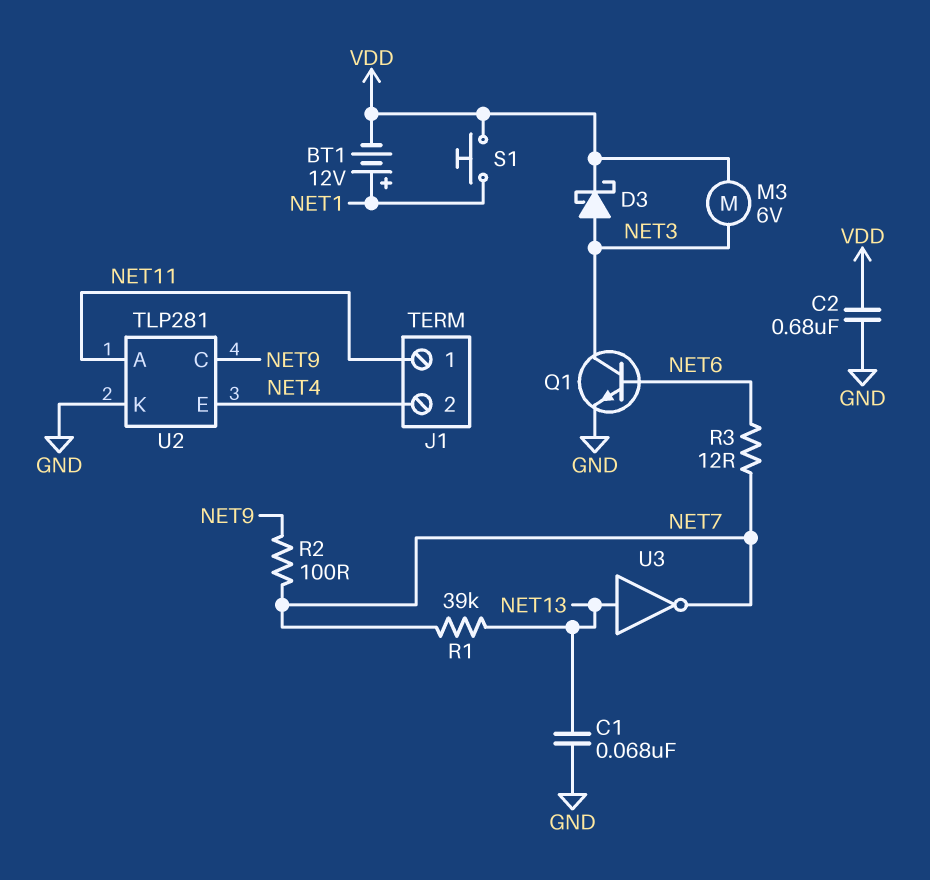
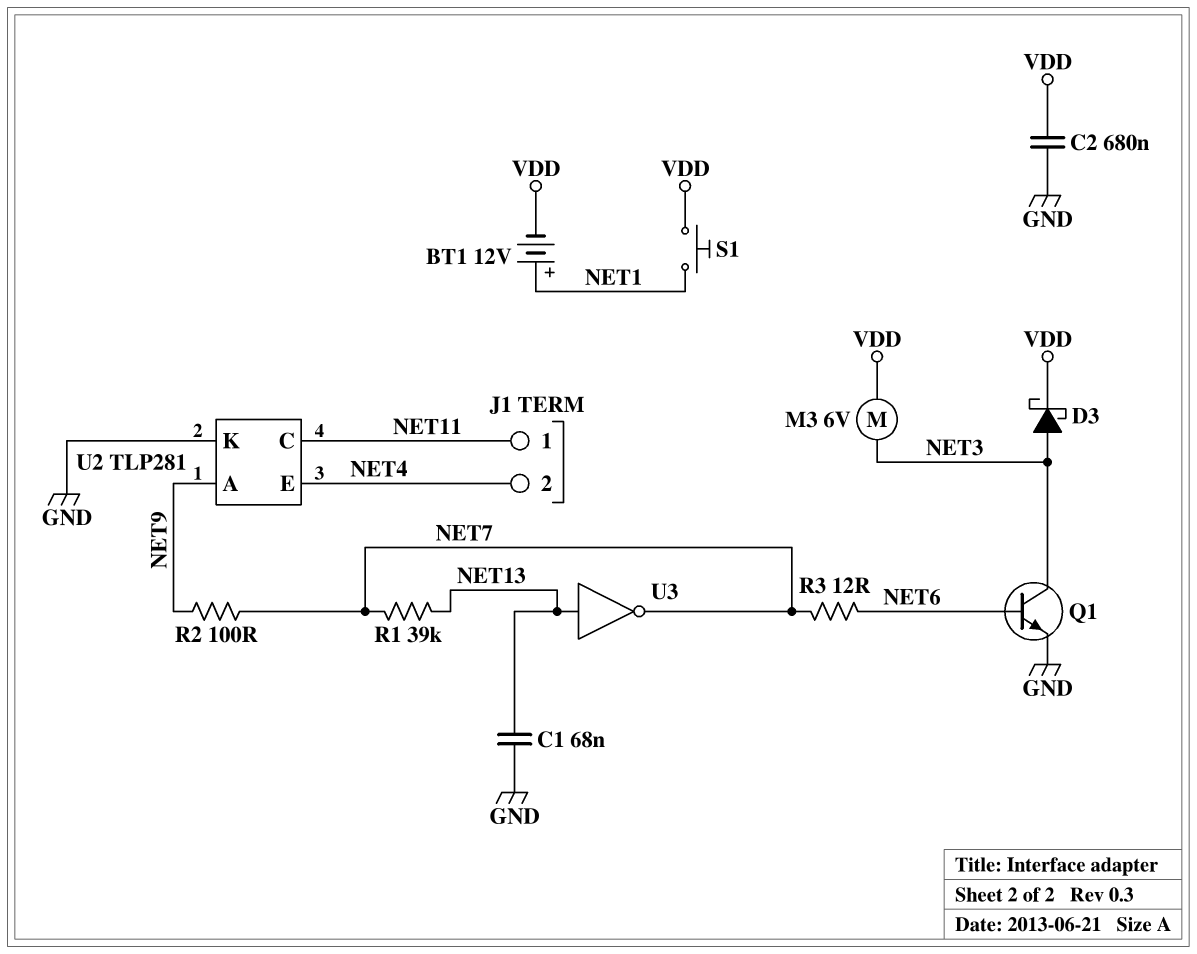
U2 pin A: NET11 -> NET9
U2 pin C: NET9 -> NET11

